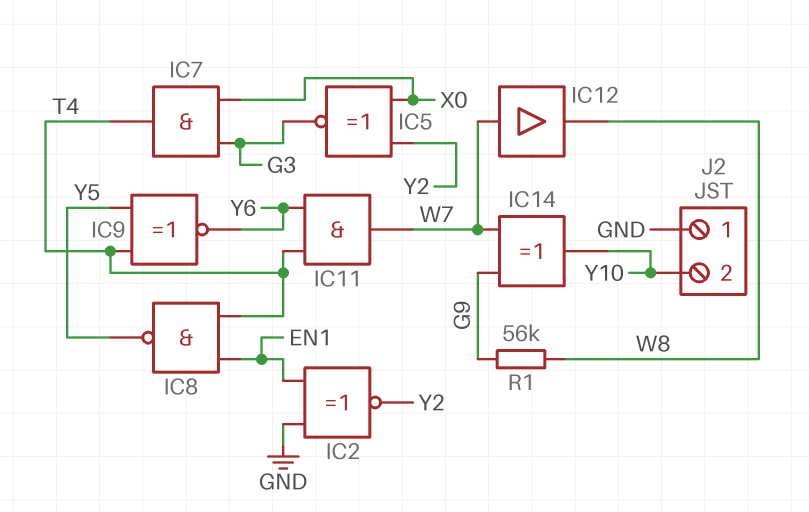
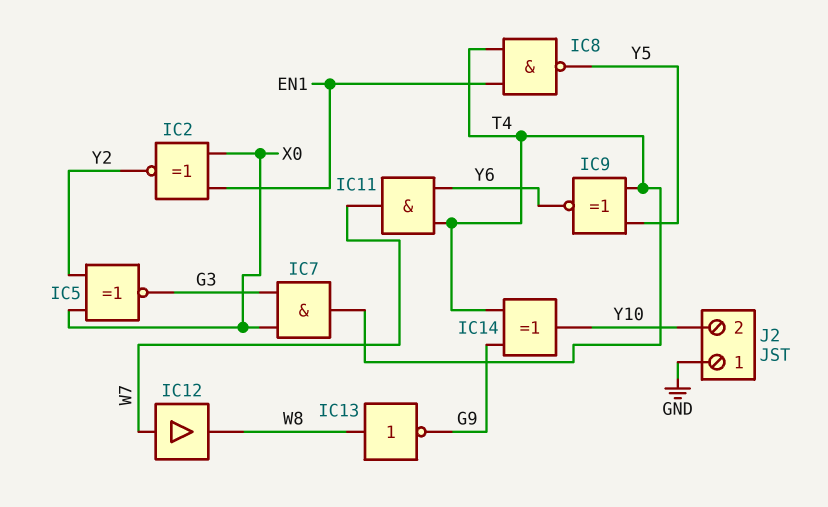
IC2: XNOR (in EN1, in GND, out Y2) -> XNOR (in EN1, in X0, out Y2)
IC13: none -> NOT (in W8, out G9)
IC14: XOR (in G9, in W7, out Y10) -> XOR (in G9, in T4, out Y10)
R1: 56k (G9, W8) -> none

